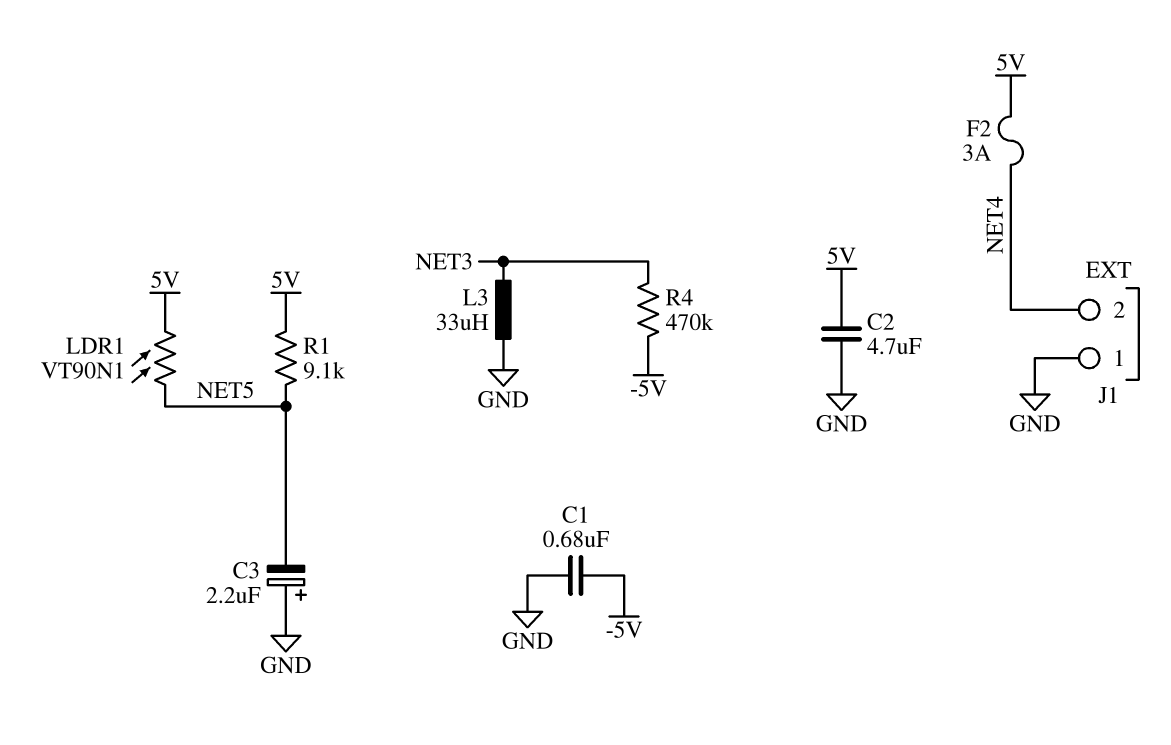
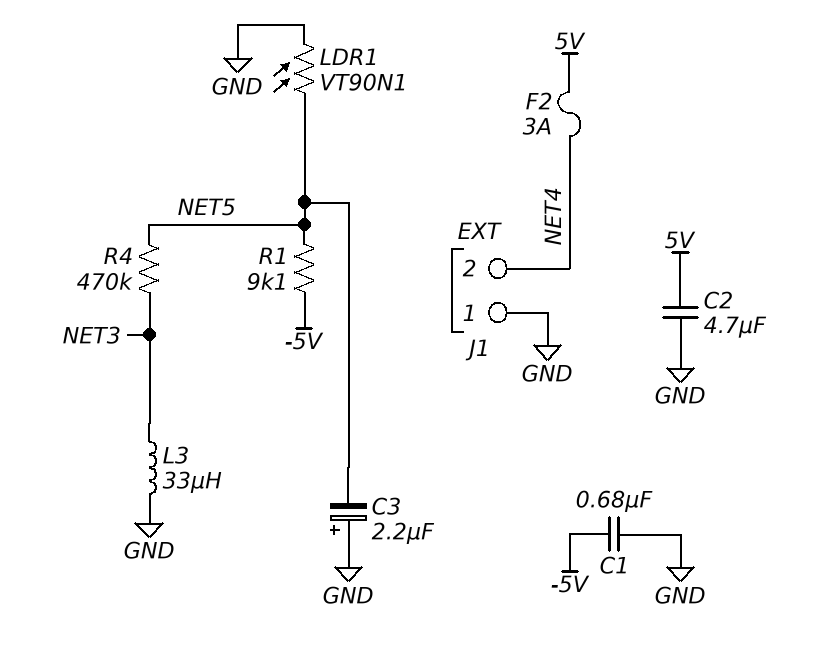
LDR1: VT90N1 (5V, NET5) -> VT90N1 (GND, NET5)
R1: 9.1k (5V, NET5) -> 9.1k (-5V, NET5)
R4: 470k (-5V, NET3) -> 470k (NET3, NET5)

